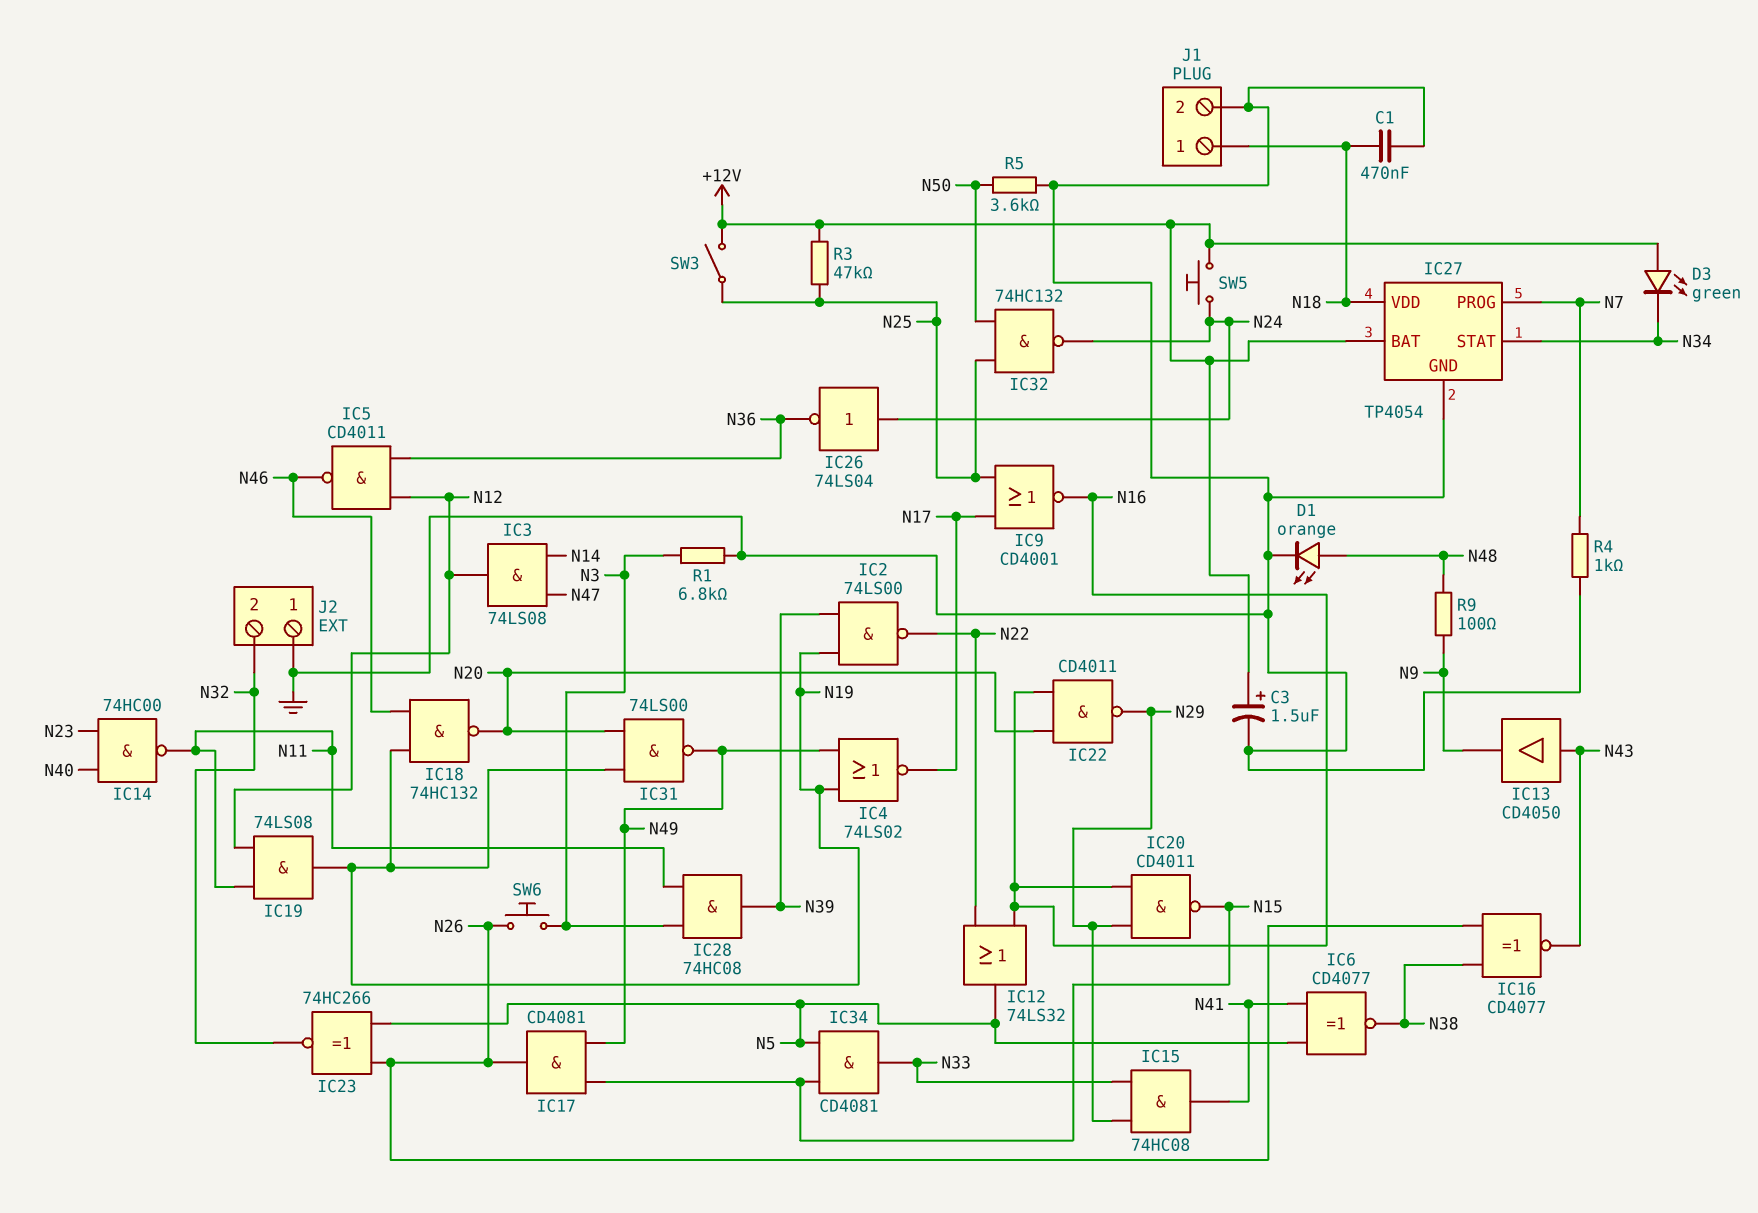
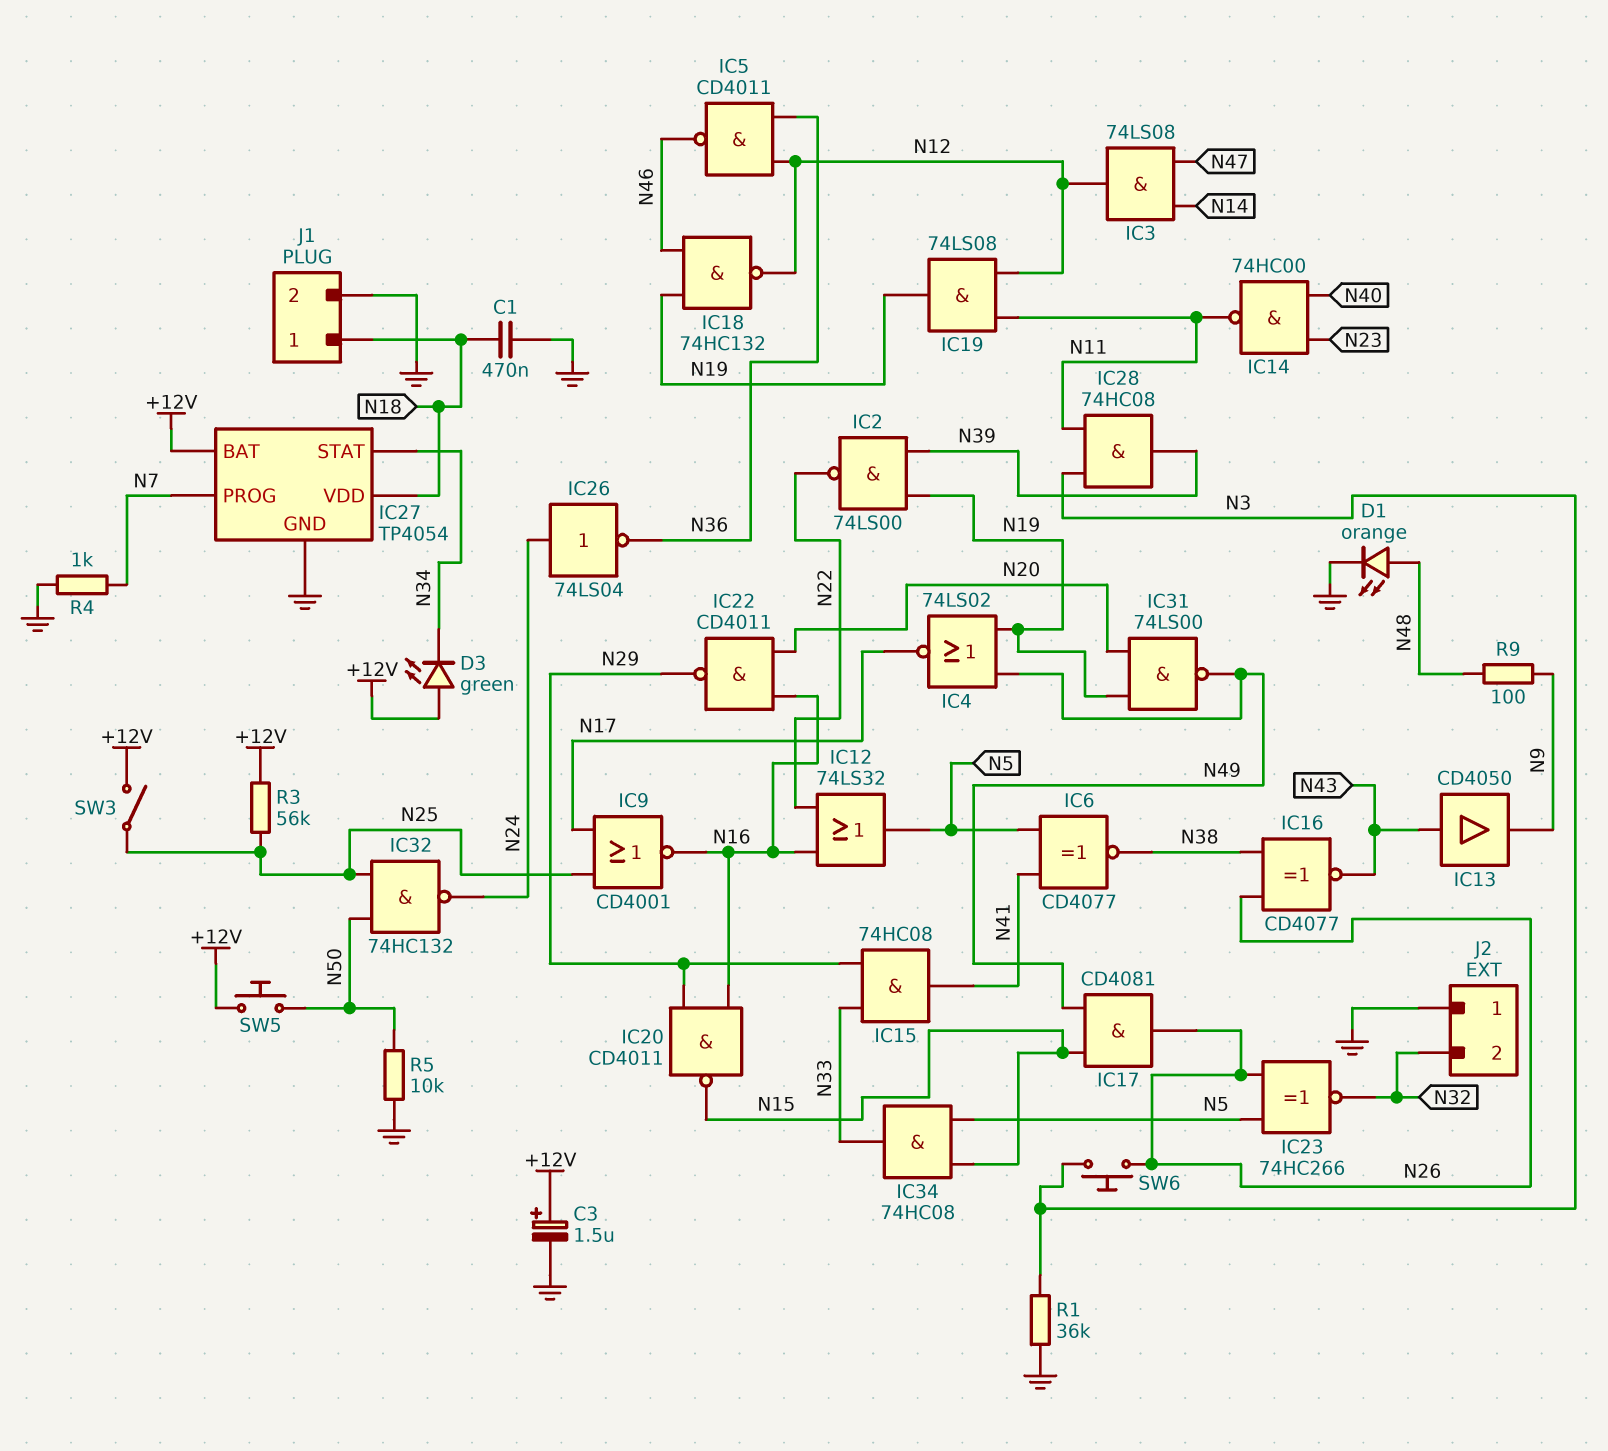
IC18: NAND 74HC132 (in N19, in N46, out N20) -> NAND 74HC132 (in N19, in N46, out N12)
IC34: AND CD4081 (in N5, in N15, out N33) -> AND 74HC08 (in N5, in N15, out N33)
R1: 6.8k (GND, N3) -> 36k (GND, N3)
R3: 47k (+12V, N25) -> 56k (+12V, N25)
R5: 3.6k (GND, N50) -> 10k (GND, N50)
SW5: button (+12V, N24) -> button (+12V, N50)

